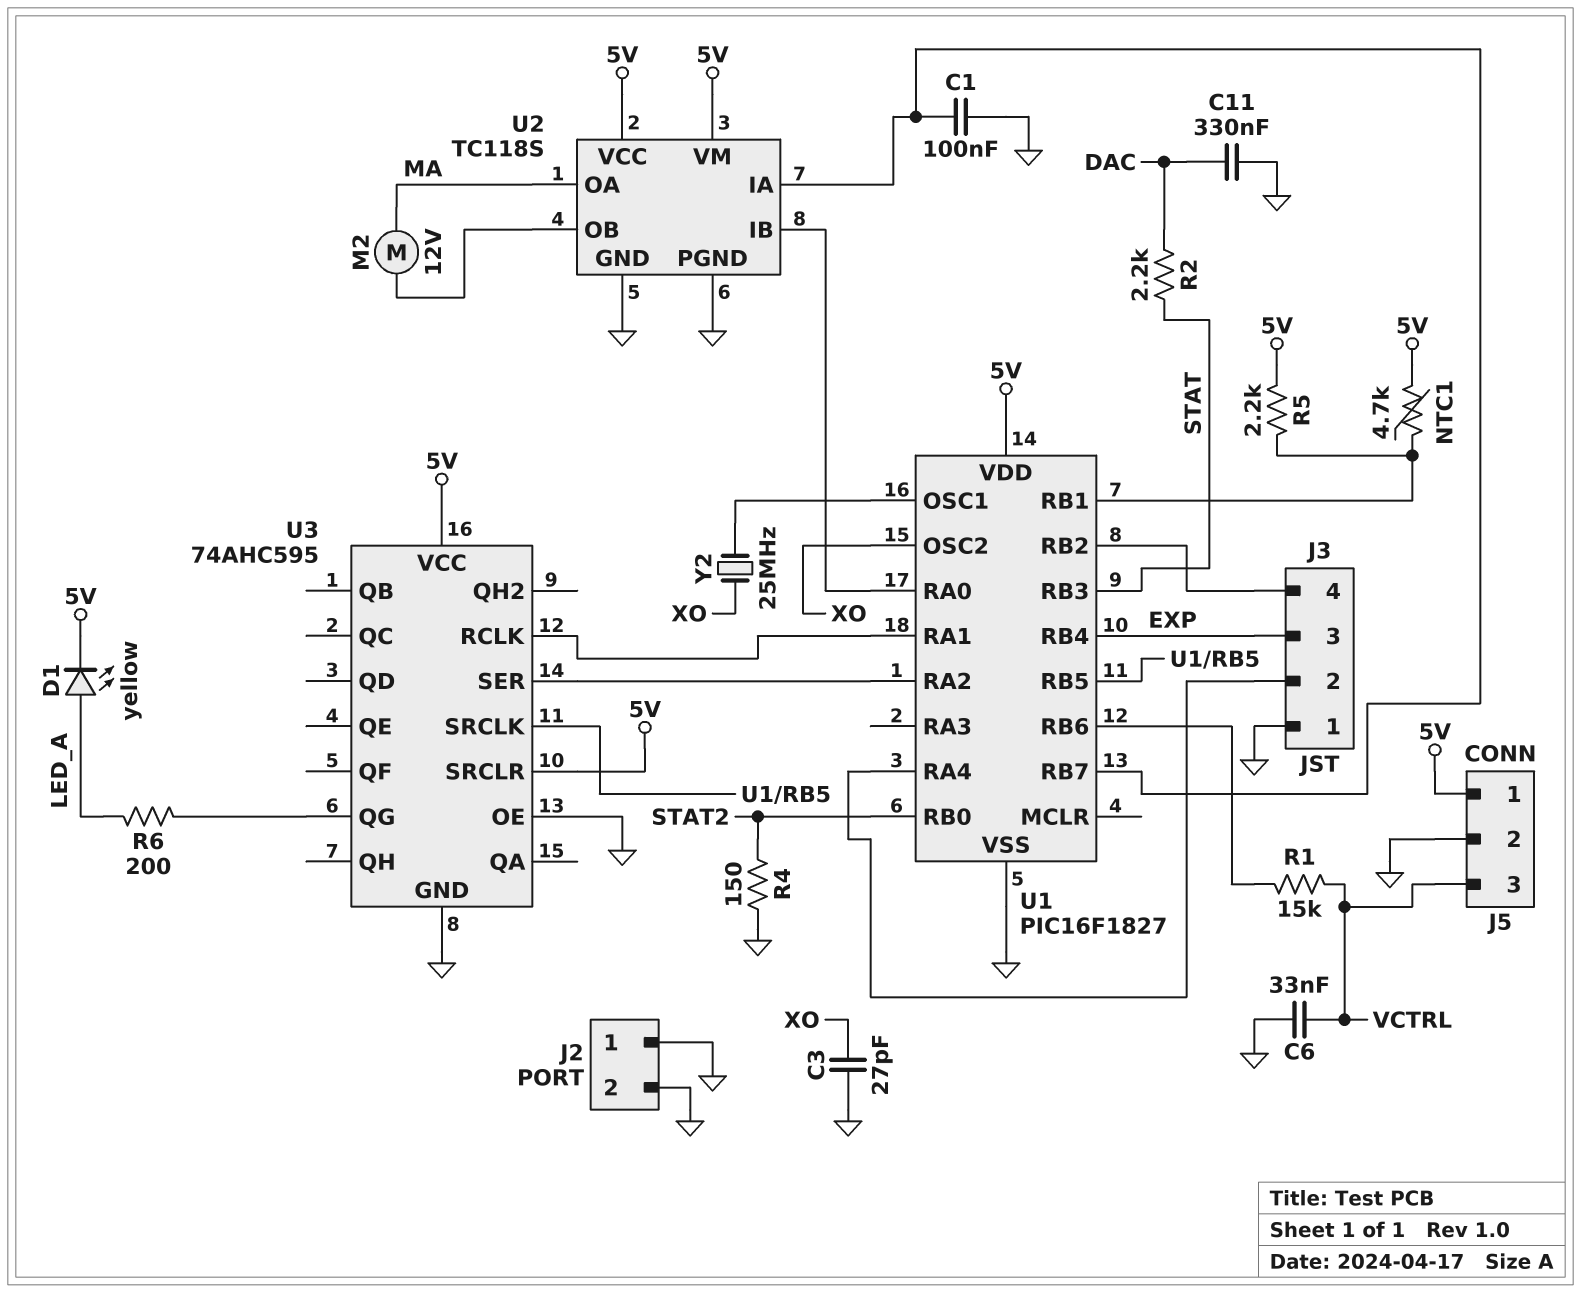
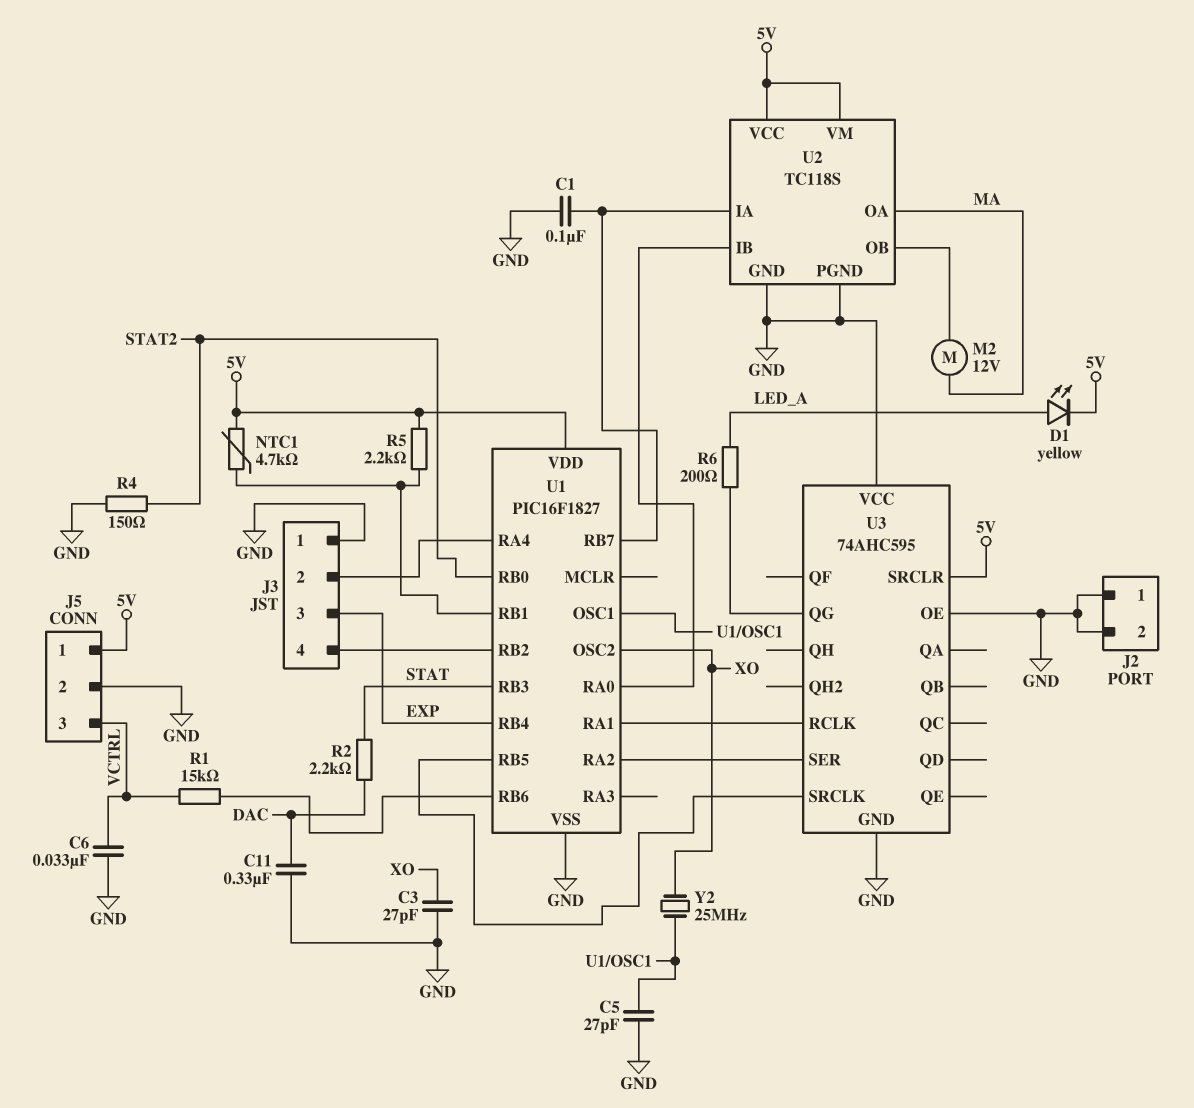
C5: none -> 27pF (GND, U1/OSC1)
U3 pin VCC: 5V -> GND

